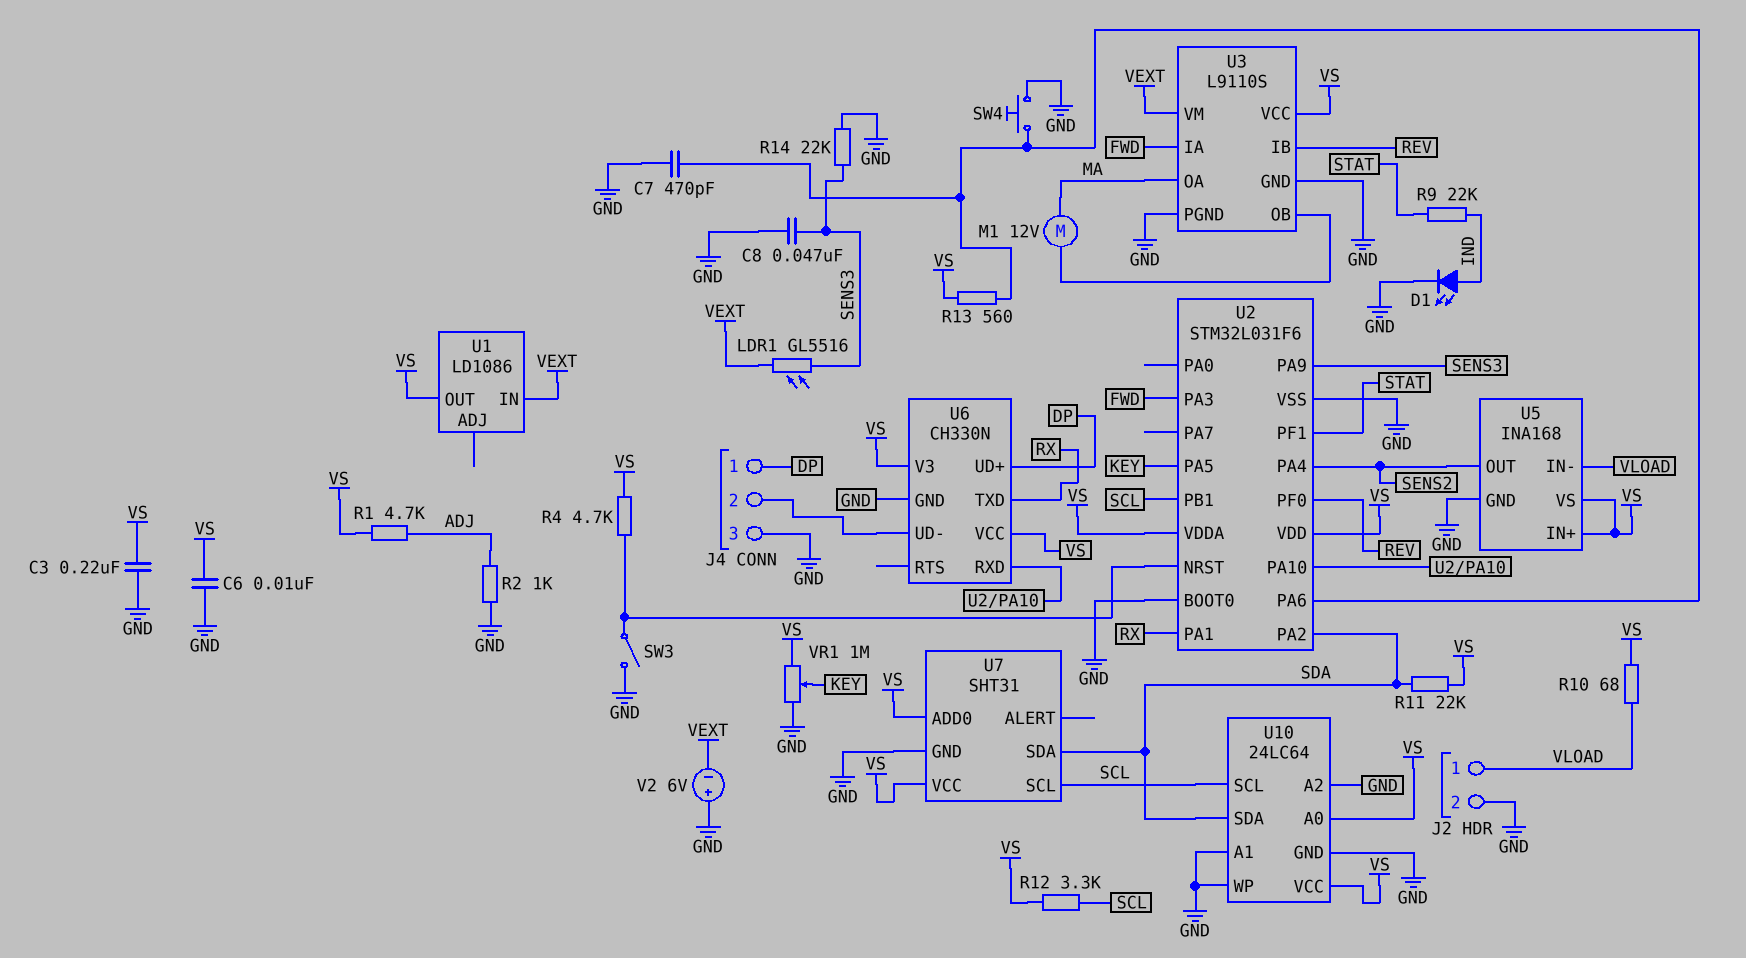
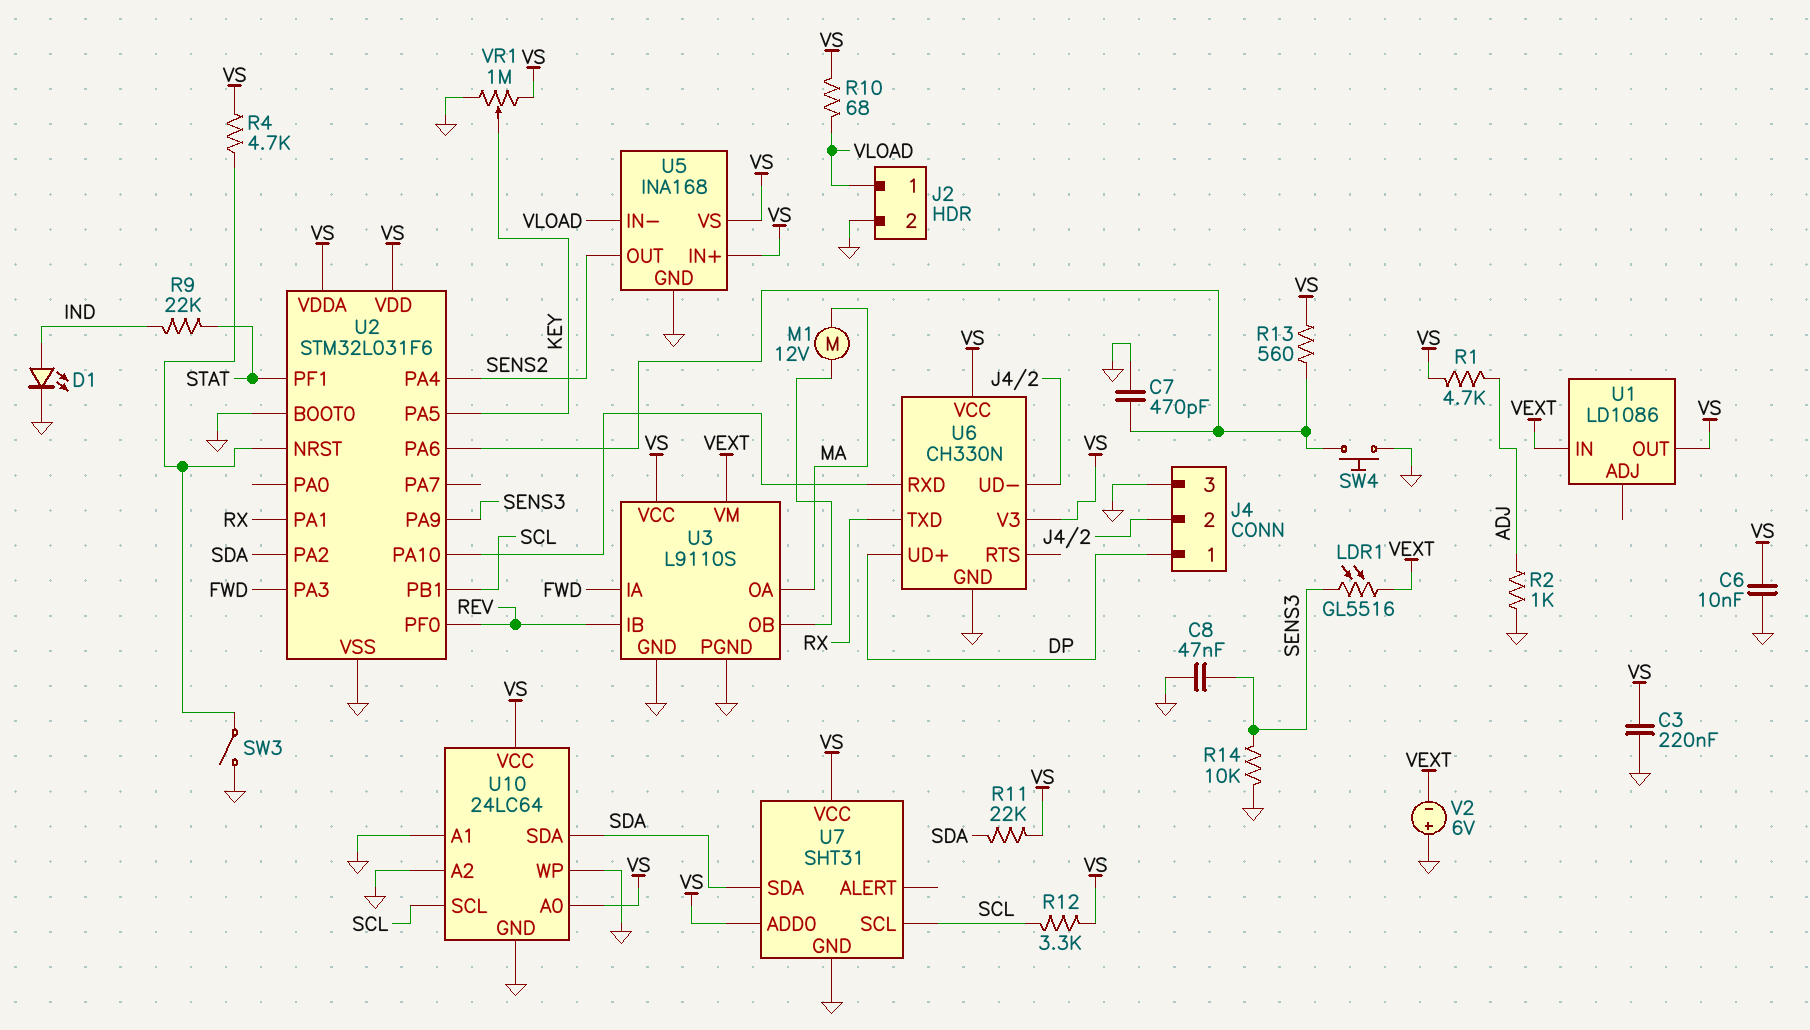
R14: 22k (GND, SENS3) -> 10k (GND, SENS3)

